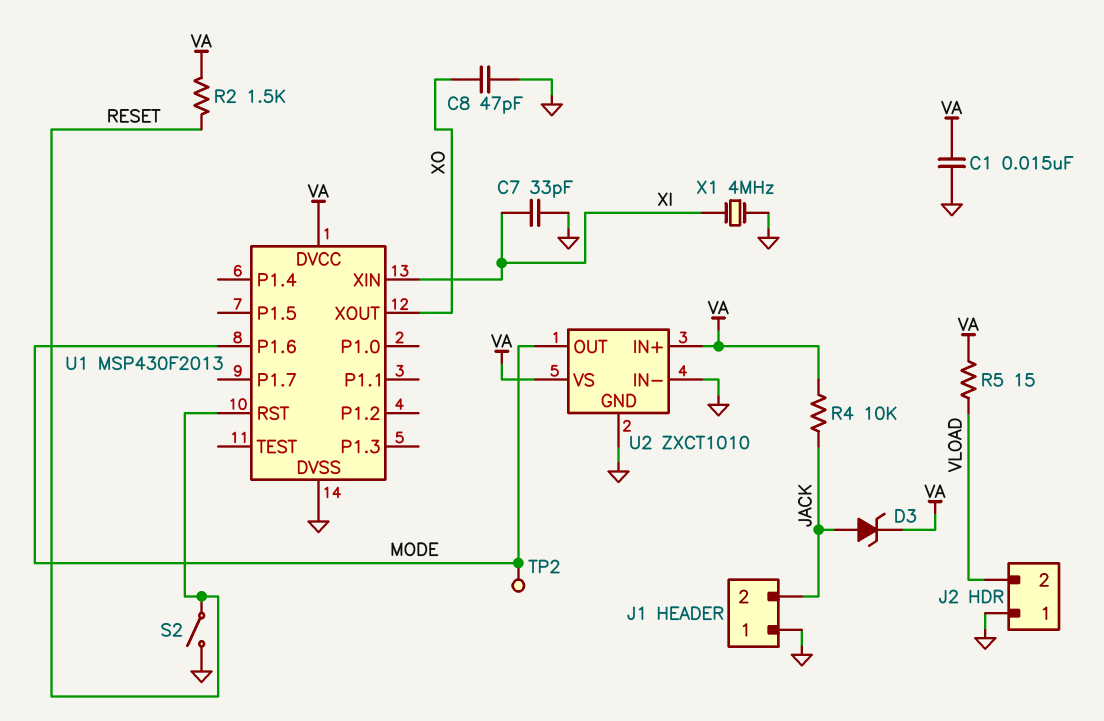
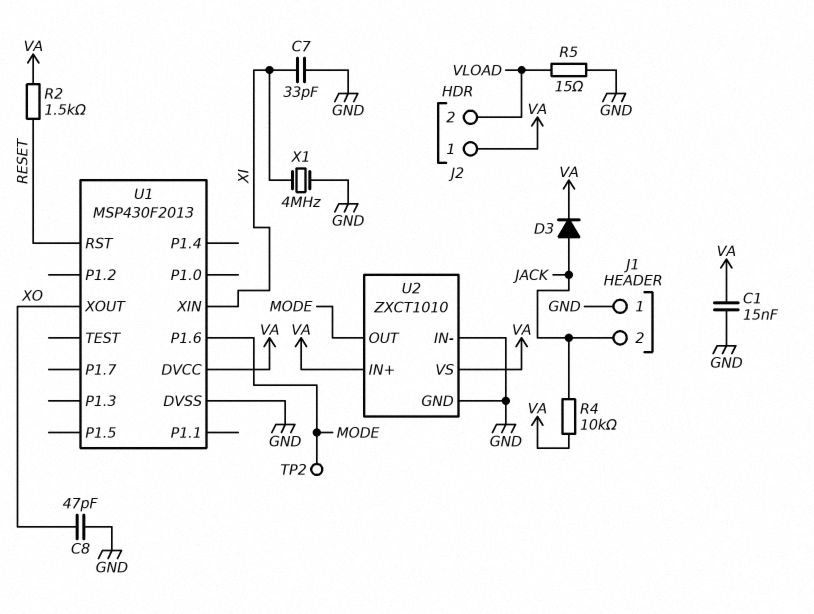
D3: zener (A JACK, K VA) -> diode (A JACK, K VA)
J2 pin 1: GND -> VA
R5: 15 (VA, VLOAD) -> 15 (GND, VLOAD)
S2: switch (GND, RESET) -> none

